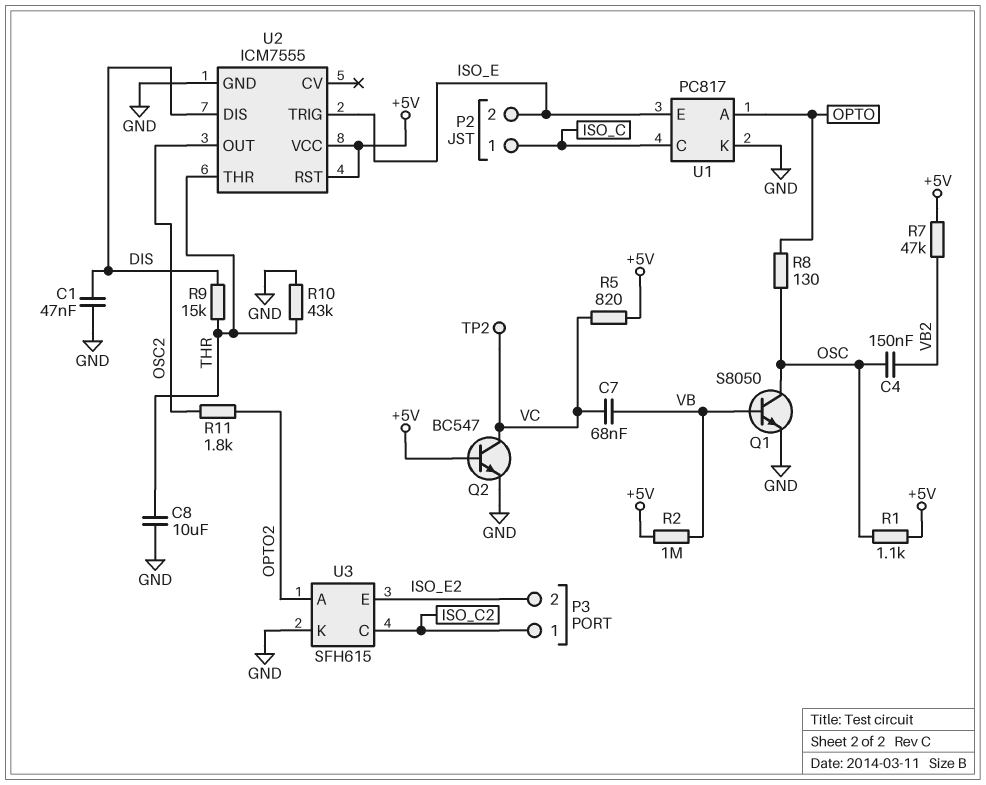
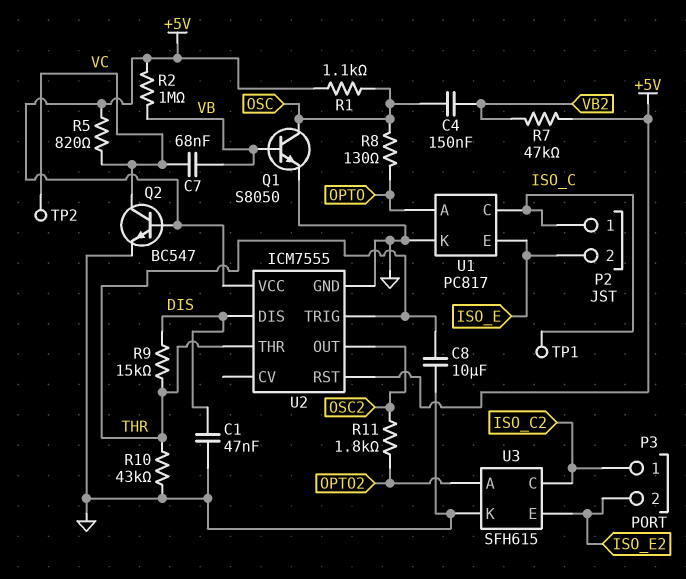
TP1: none -> test point (ISO_C)
U2 pin TRIG: ISO_E -> THR

